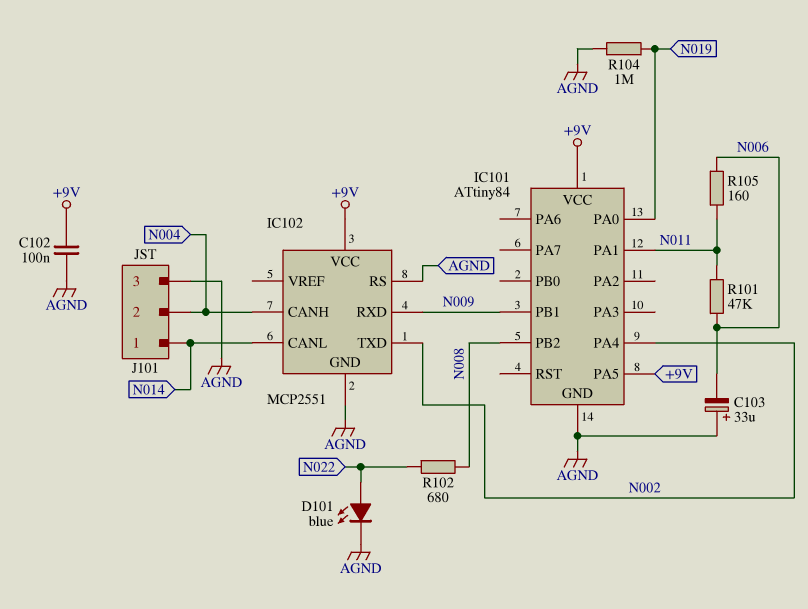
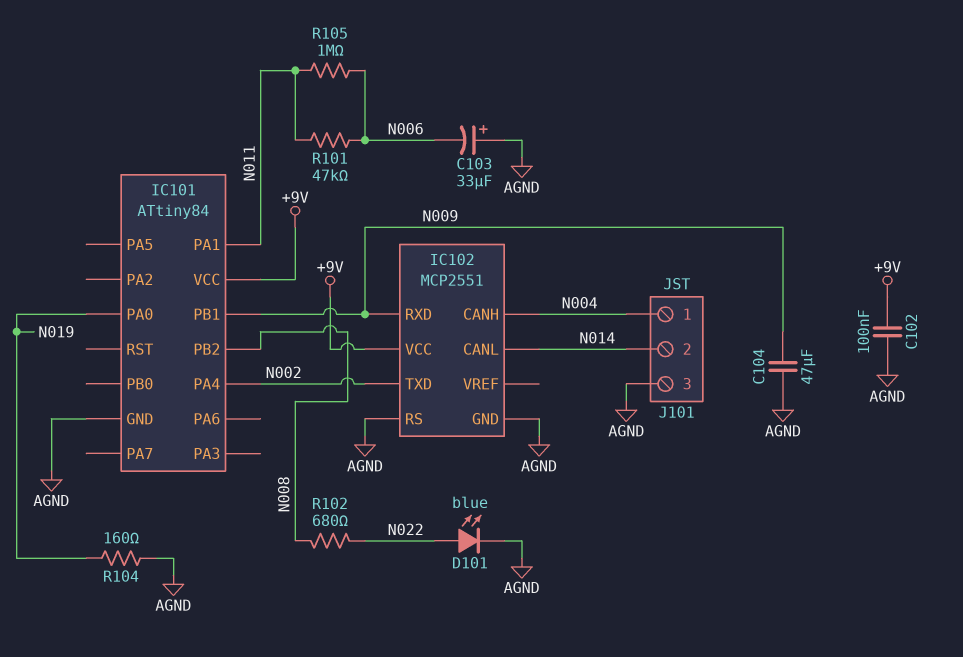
C104: none -> 47uF (AGND, N009)
IC101 pin PA5: +9V -> none
J101 pin 1: N014 -> N004
J101 pin 2: N004 -> N014
R104: 1M (AGND, N019) -> 160 (AGND, N019)
R105: 160 (N006, N011) -> 1M (N006, N011)

